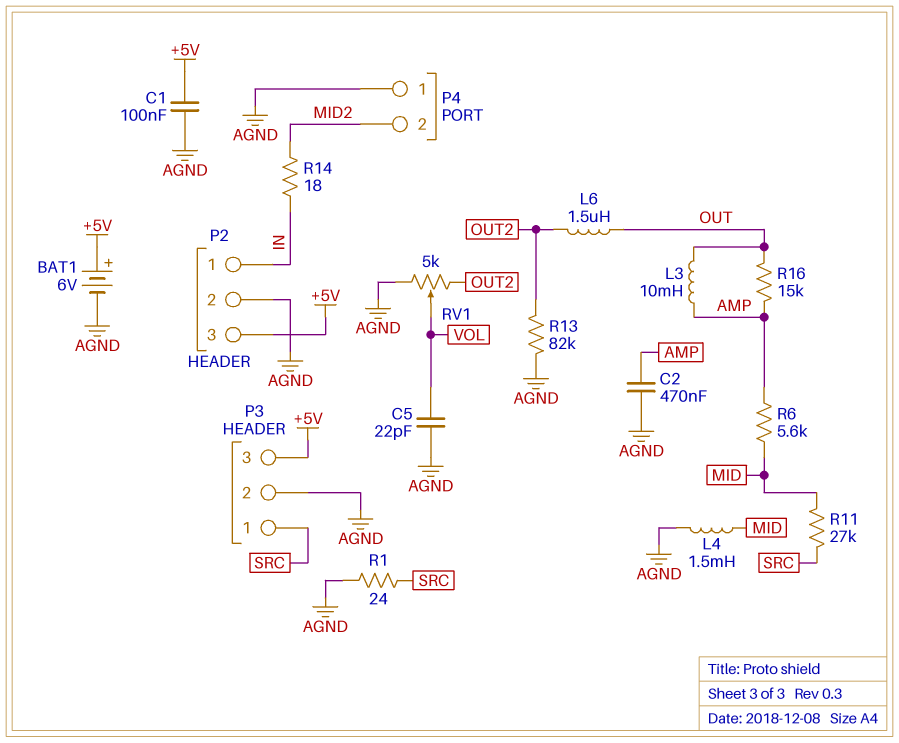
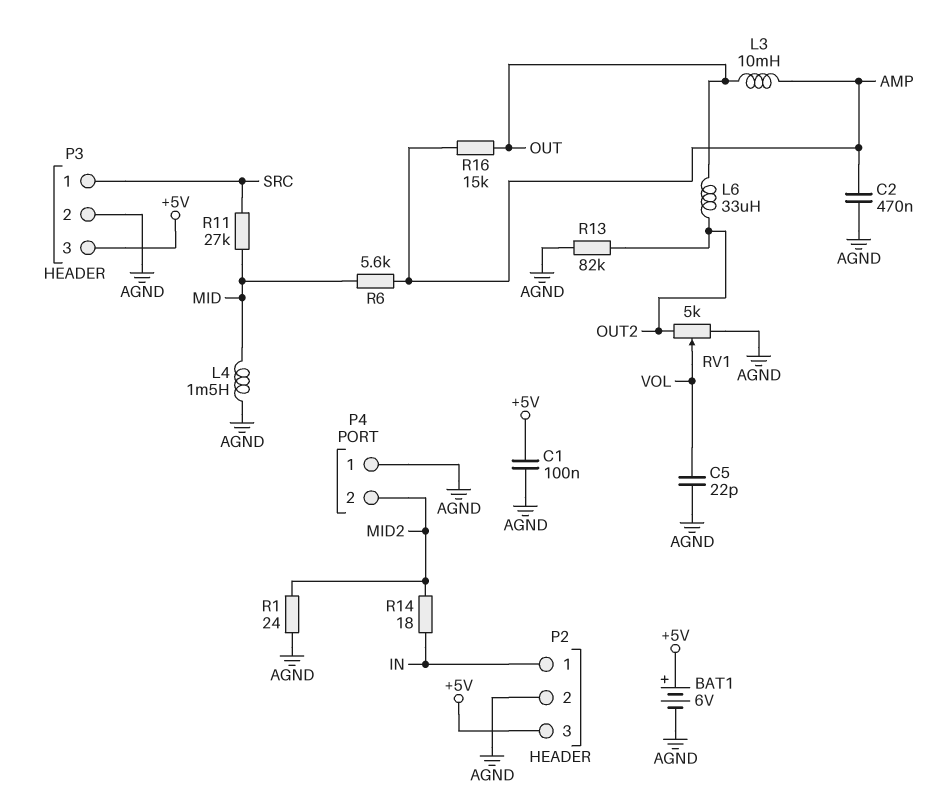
L6: 1.5uH (OUT, OUT2) -> 33uH (OUT, OUT2)
R1: 24 (AGND, SRC) -> 24 (AGND, MID2)

